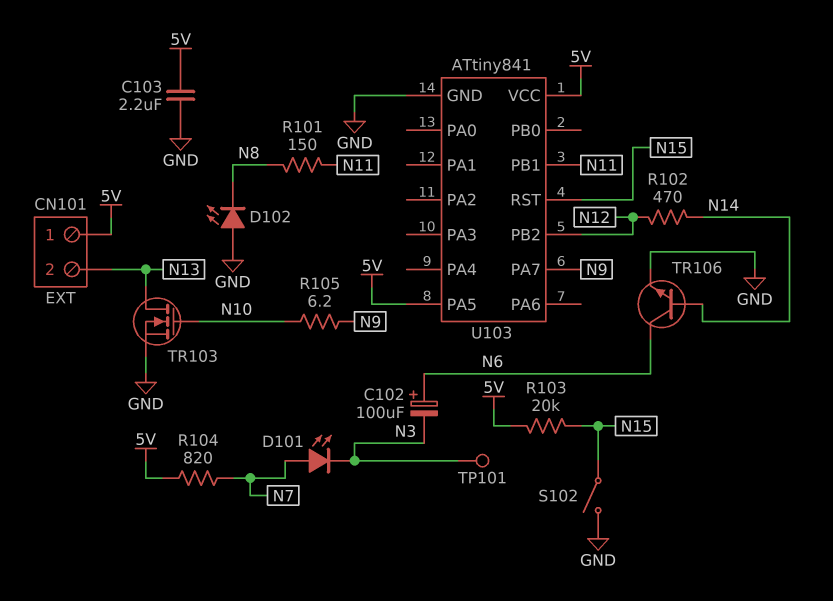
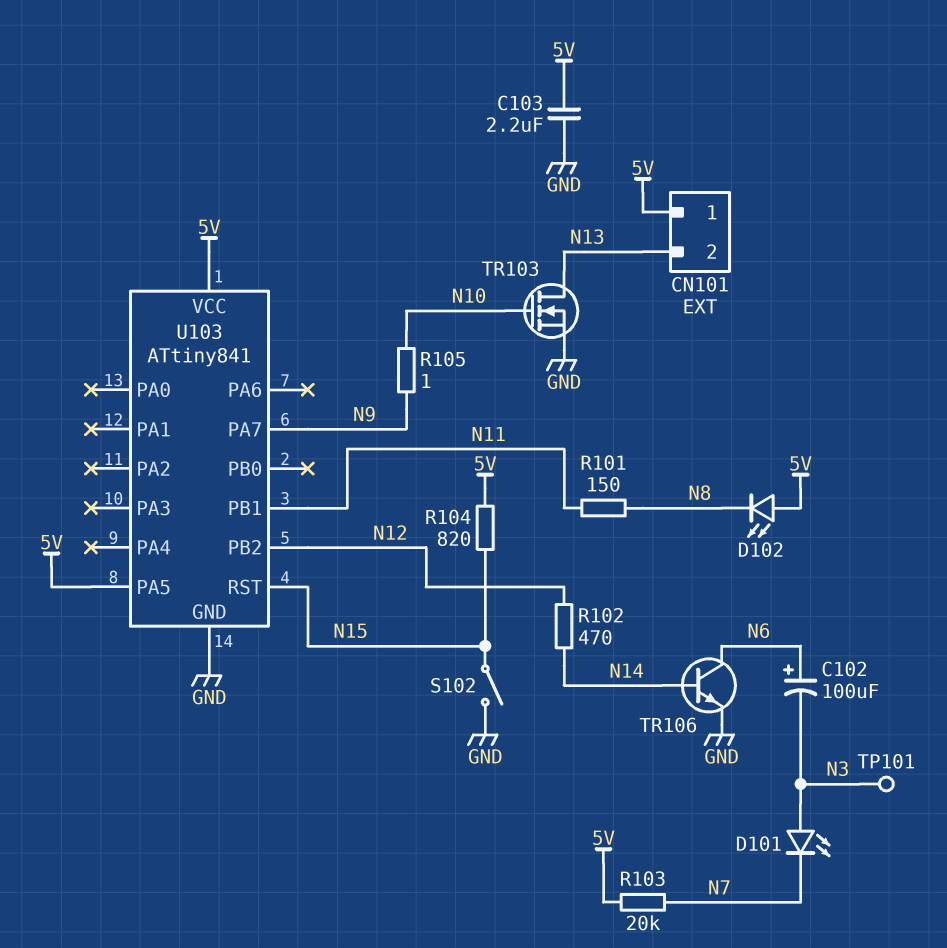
D101: LED (A N7, K N3) -> LED (A N3, K N7)
D102: LED (A GND, K N8) -> LED (A 5V, K N8)
R103: 20k (5V, N15) -> 20k (5V, N7)
R104: 820 (5V, N7) -> 820 (5V, N15)
R105: 6.2 (N9, N10) -> 1 (N9, N10)

